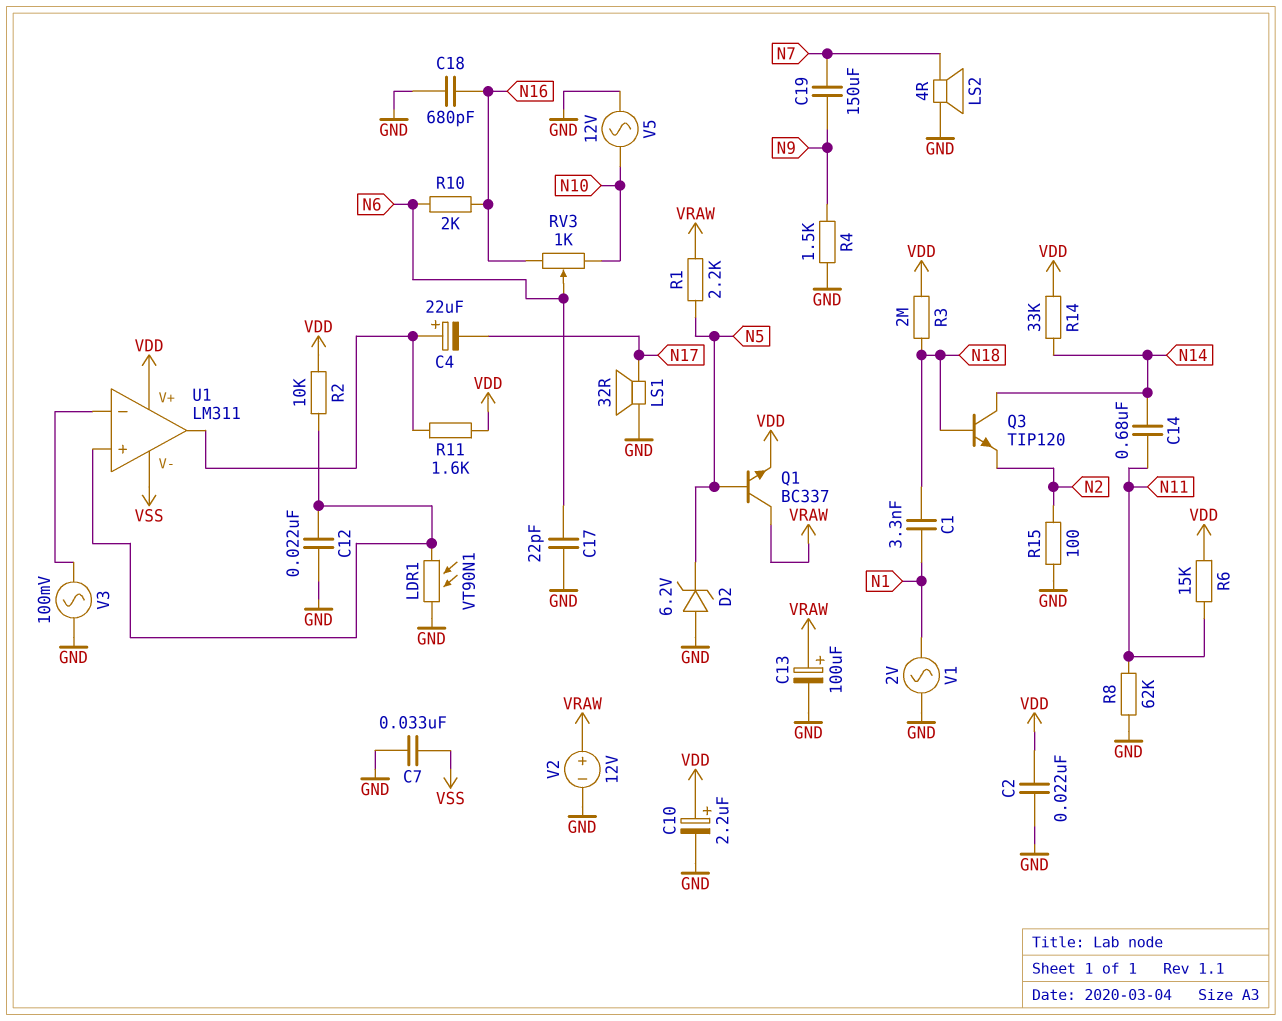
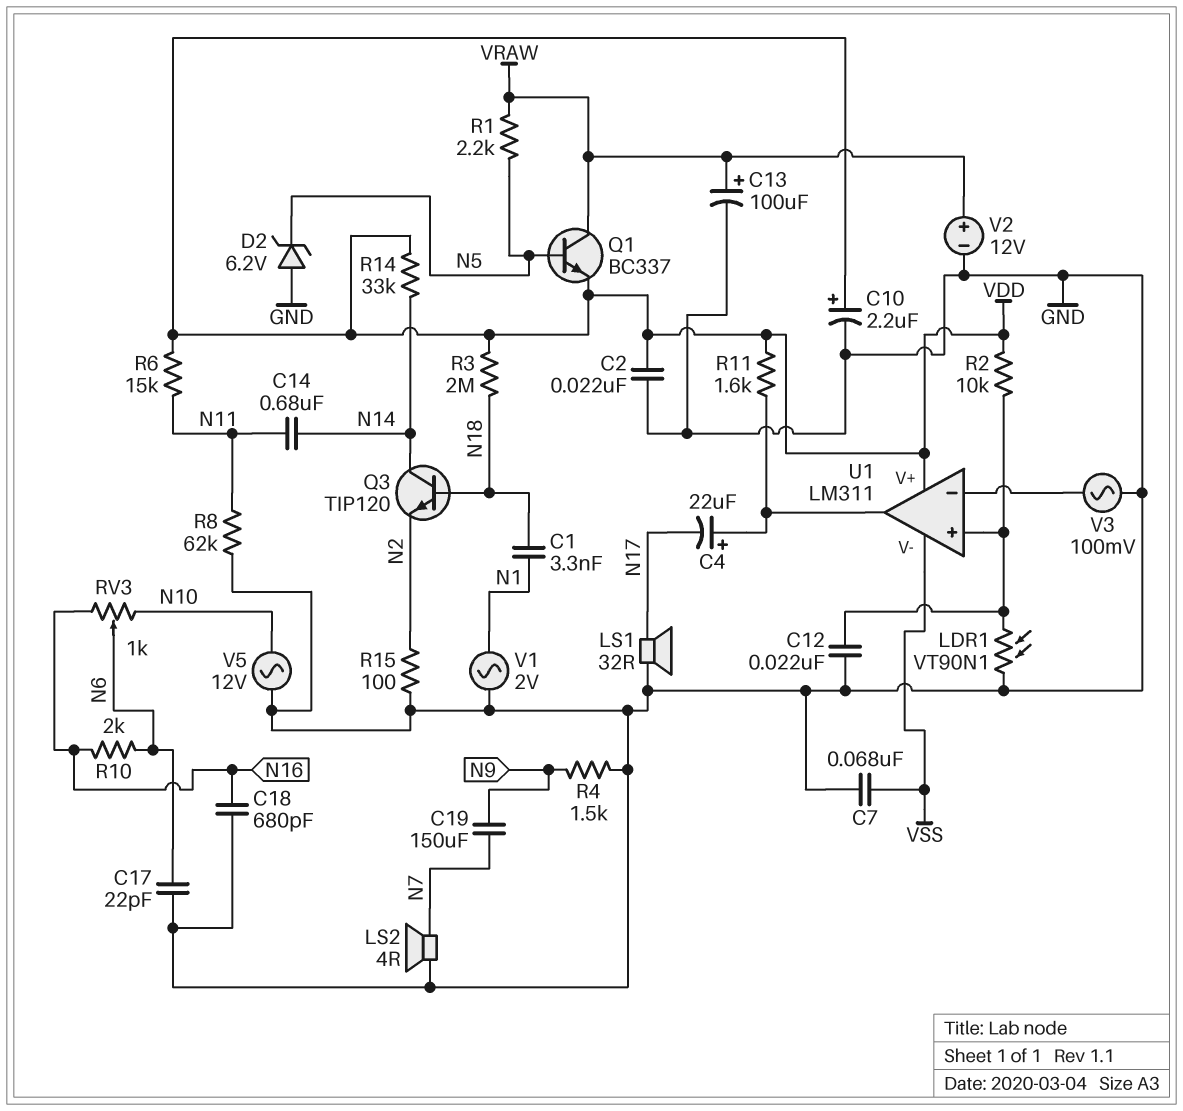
C7: 33nF (GND, VSS) -> 68nF (GND, VSS)

